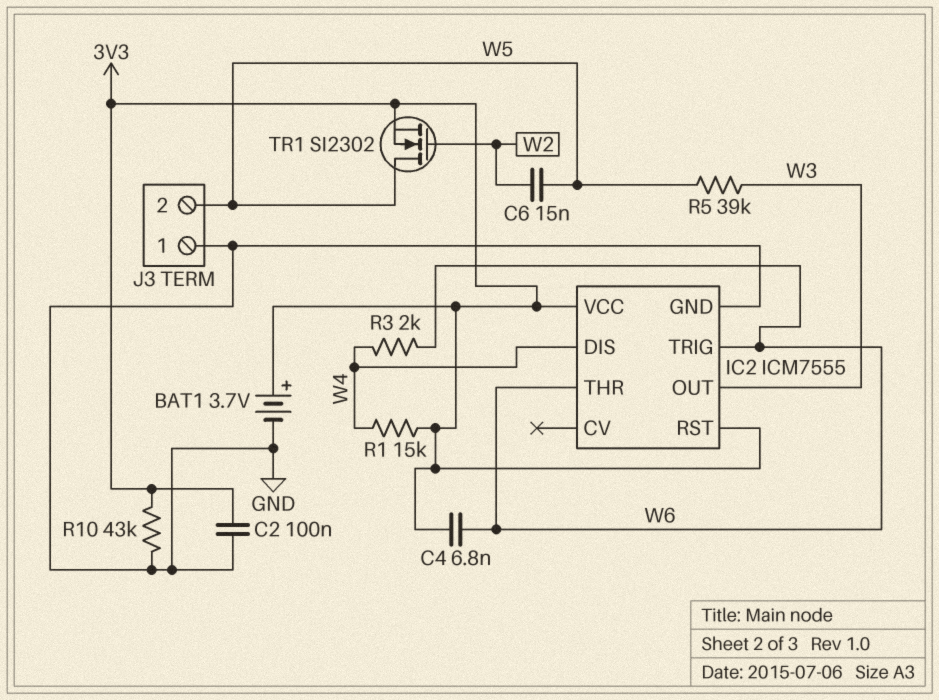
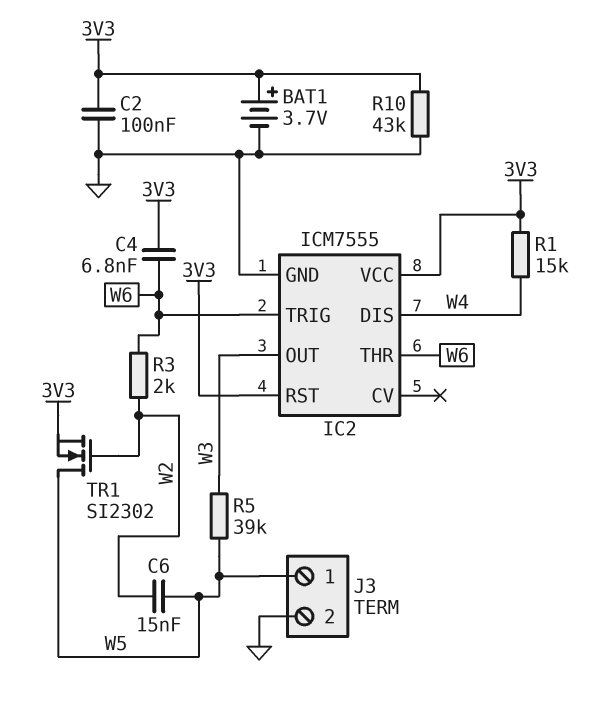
J3 pin 1: GND -> W5
J3 pin 2: W5 -> GND
R3: 2k (W4, W6) -> 2k (W2, W6)

